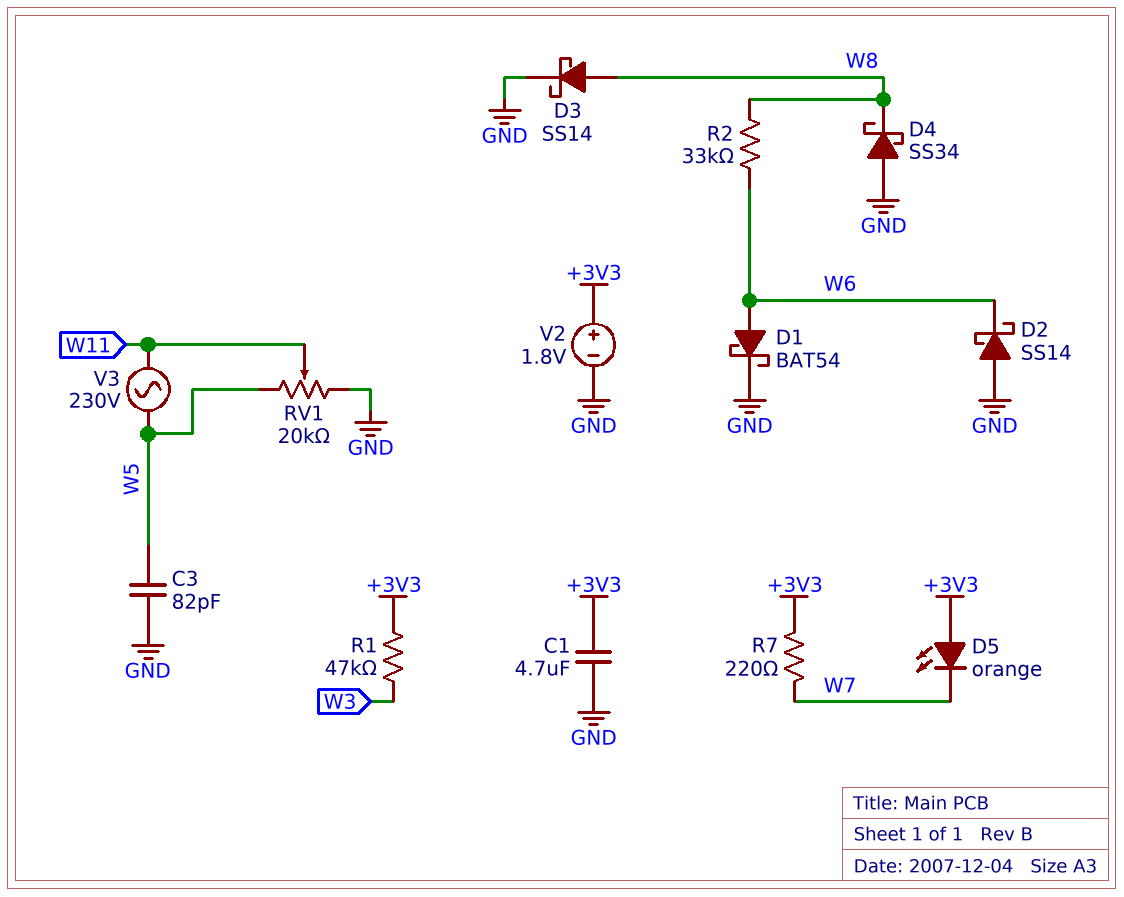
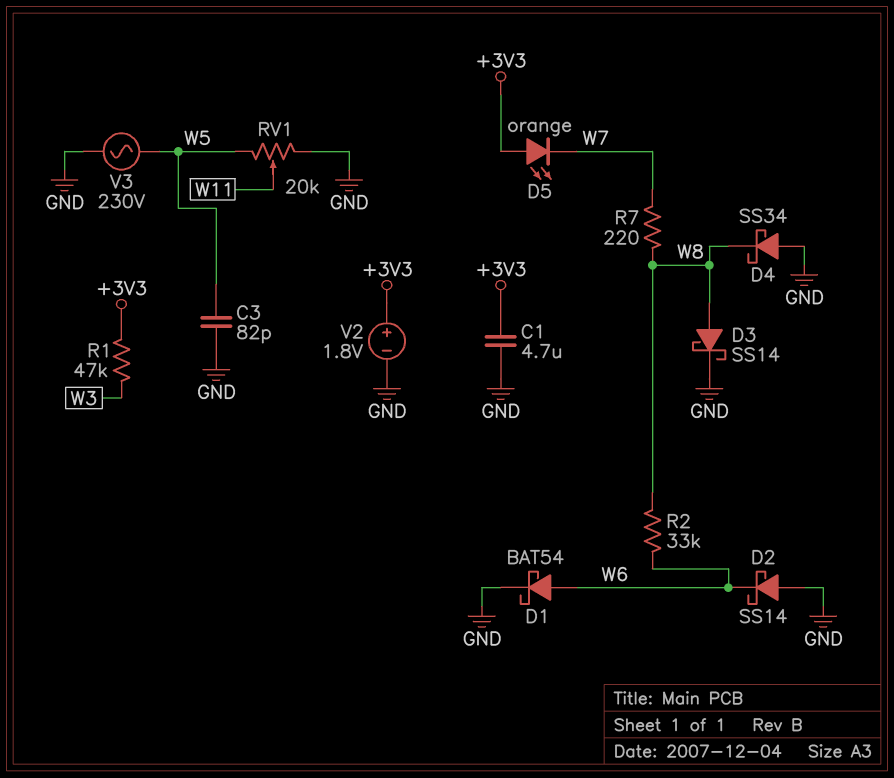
R7: 220 (+3V3, W7) -> 220 (W7, W8)
V3: AC 230V (W5, W11) -> AC 230V (GND, W5)

